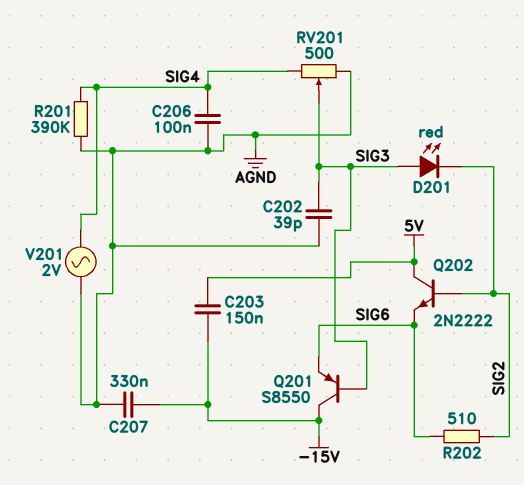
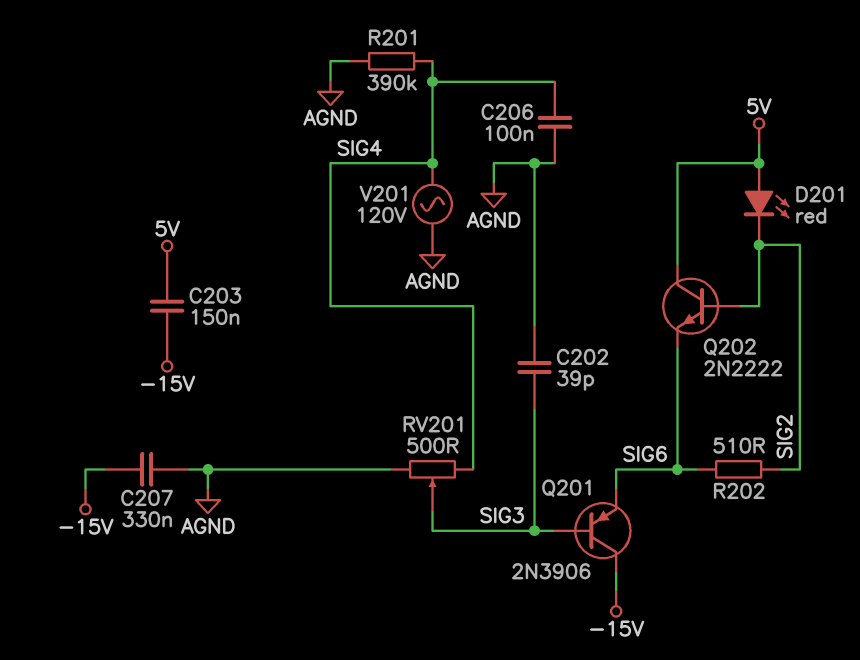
D201: LED red (A SIG3, K SIG2) -> LED red (A 5V, K SIG2)
Q201: PNP S8550 (B SIG3, C -15V, E SIG6) -> PNP 2N3906 (B SIG3, C -15V, E SIG6)
V201: AC 2V (AGND, SIG4) -> AC 120V (AGND, SIG4)

